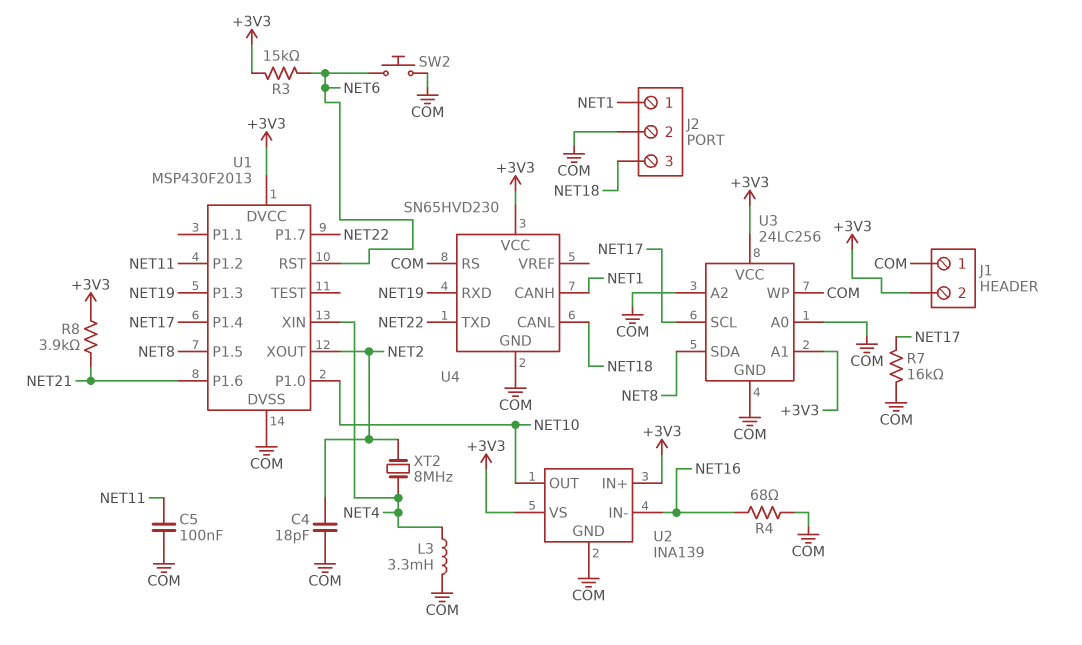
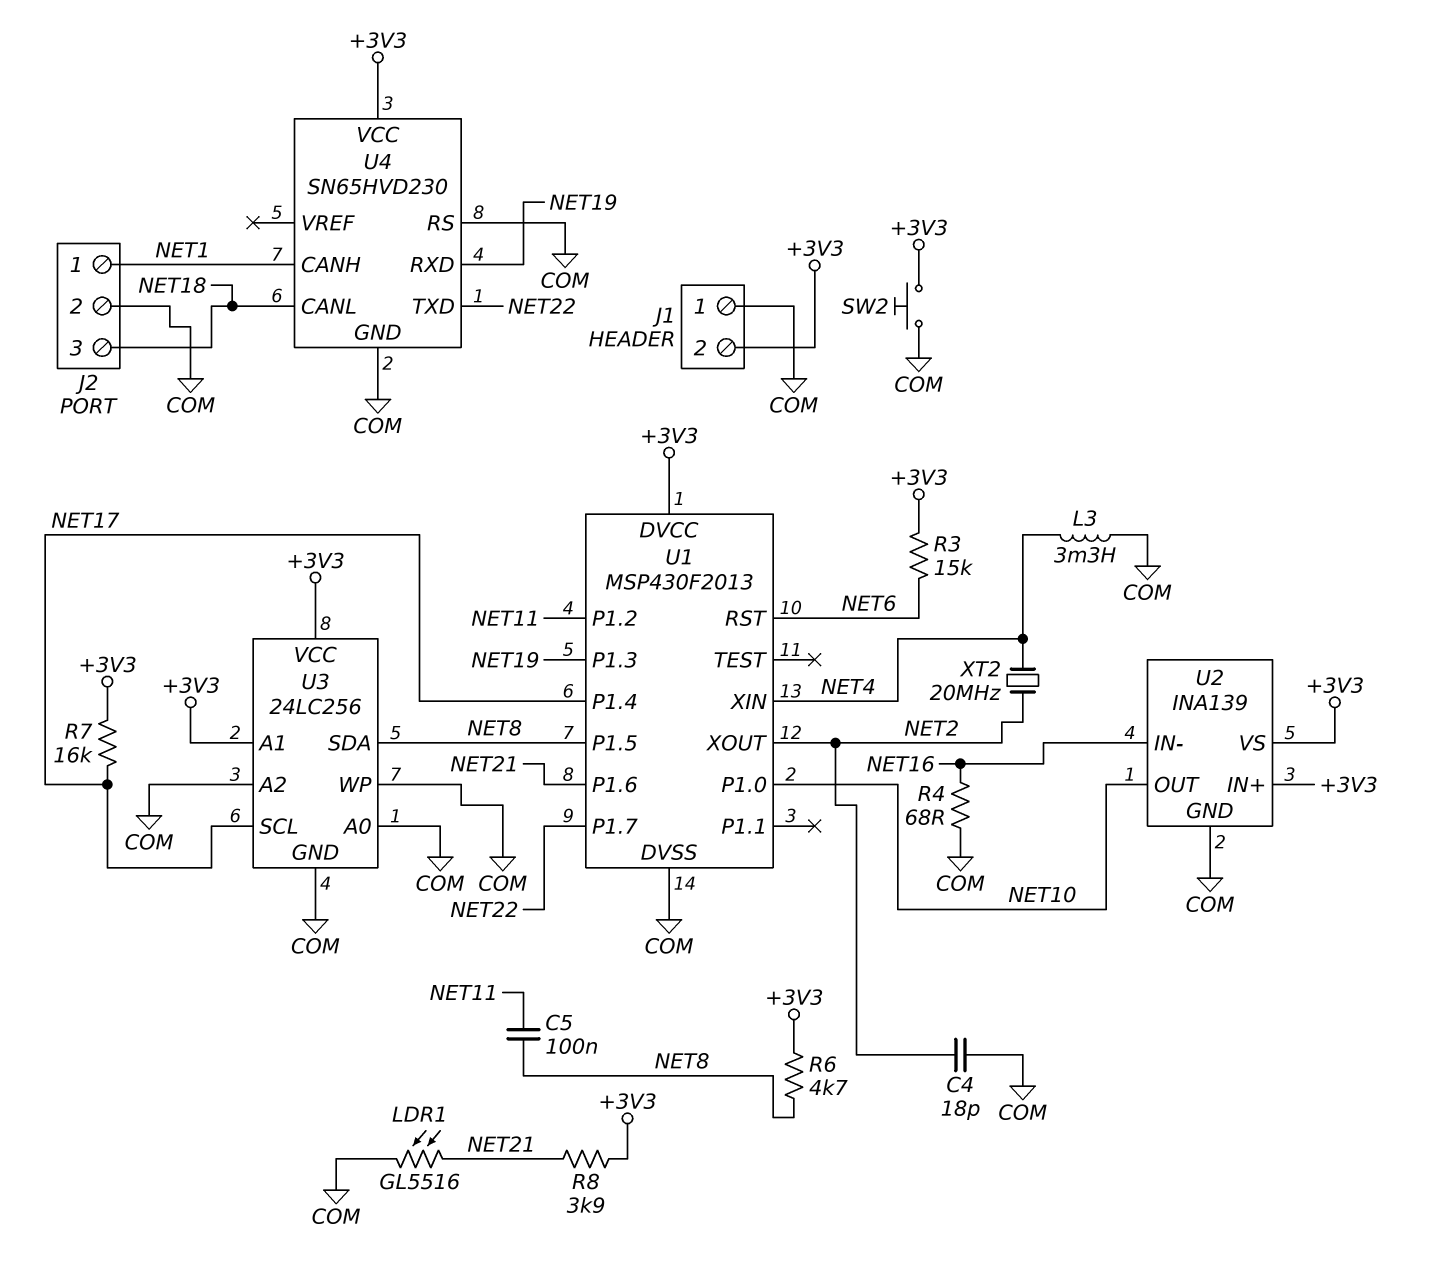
C5: 100nF (COM, NET11) -> 100nF (NET8, NET11)
LDR1: none -> GL5516 (COM, NET21)
R6: none -> 4.7k (+3V3, NET8)
R7: 16k (COM, NET17) -> 16k (+3V3, NET17)
SW2: button (COM, NET6) -> button (+3V3, COM)
XT2: 8MHz (NET2, NET4) -> 20MHz (NET2, NET4)

